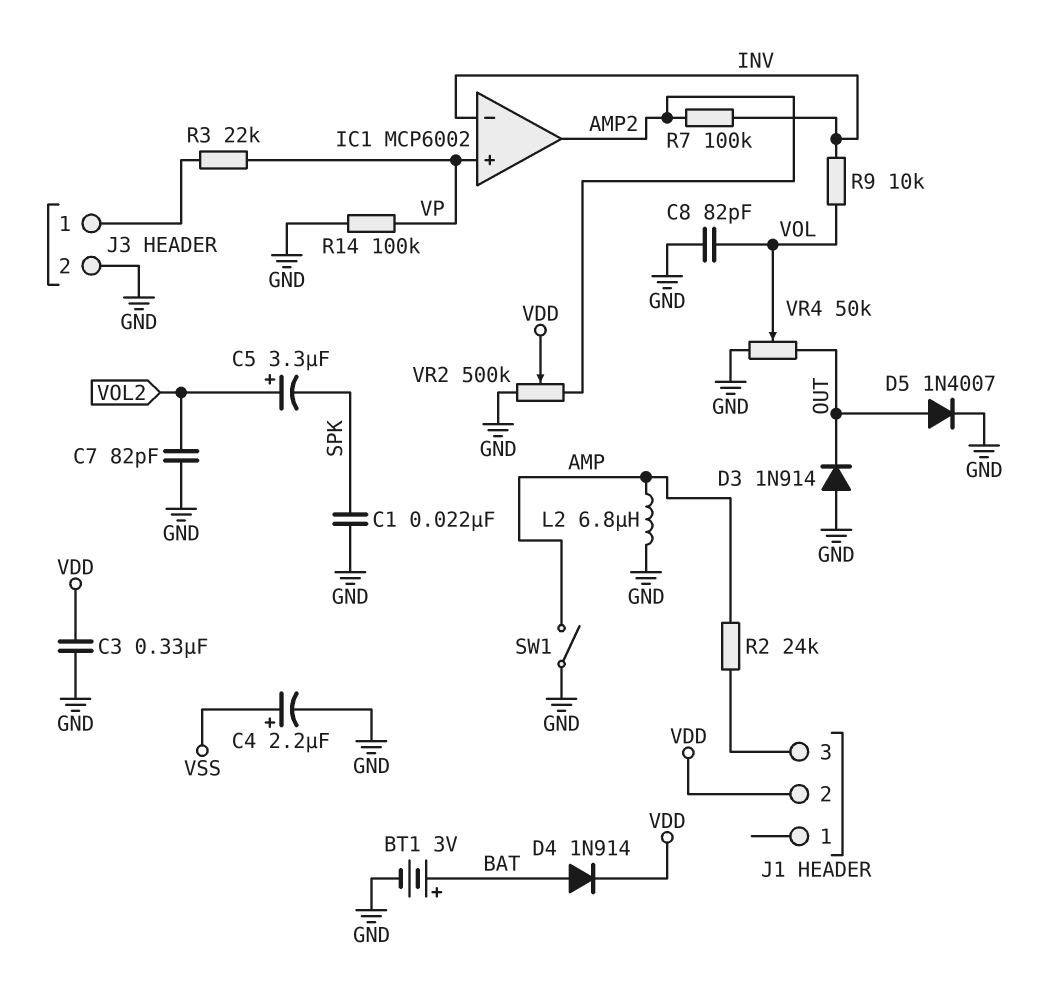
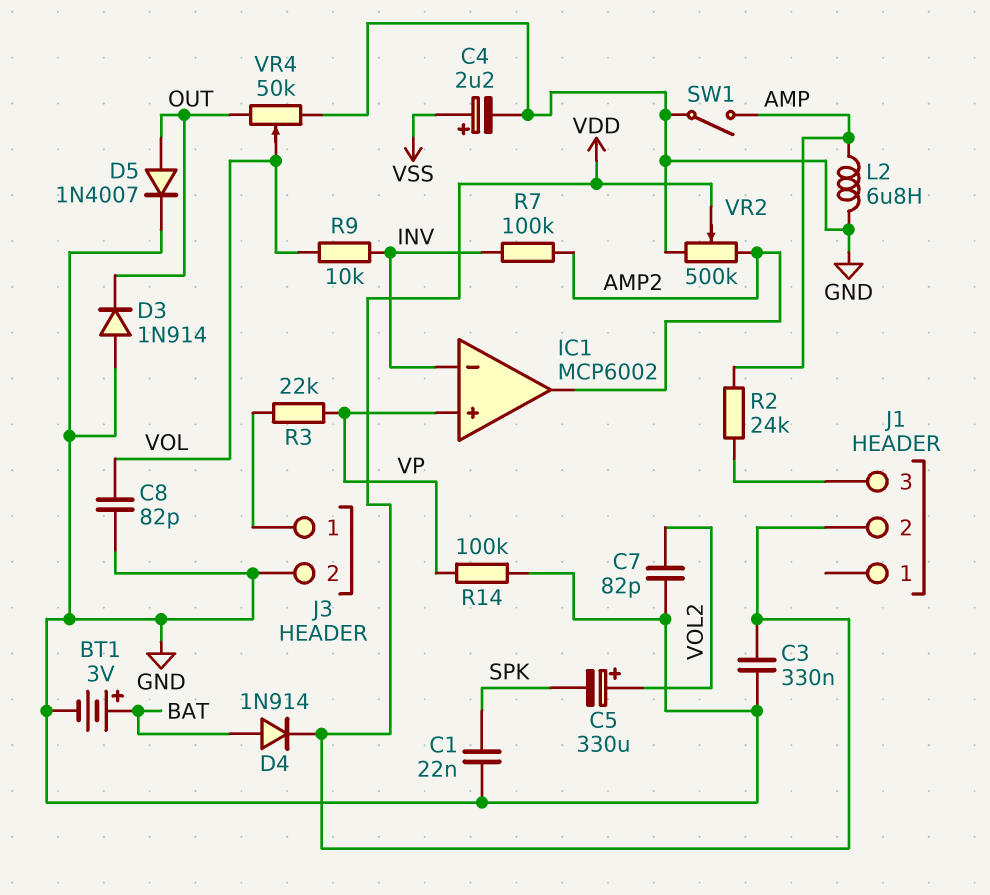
C5: 3.3uF (plus VOL2, minus SPK) -> 330uF (plus VOL2, minus SPK)

